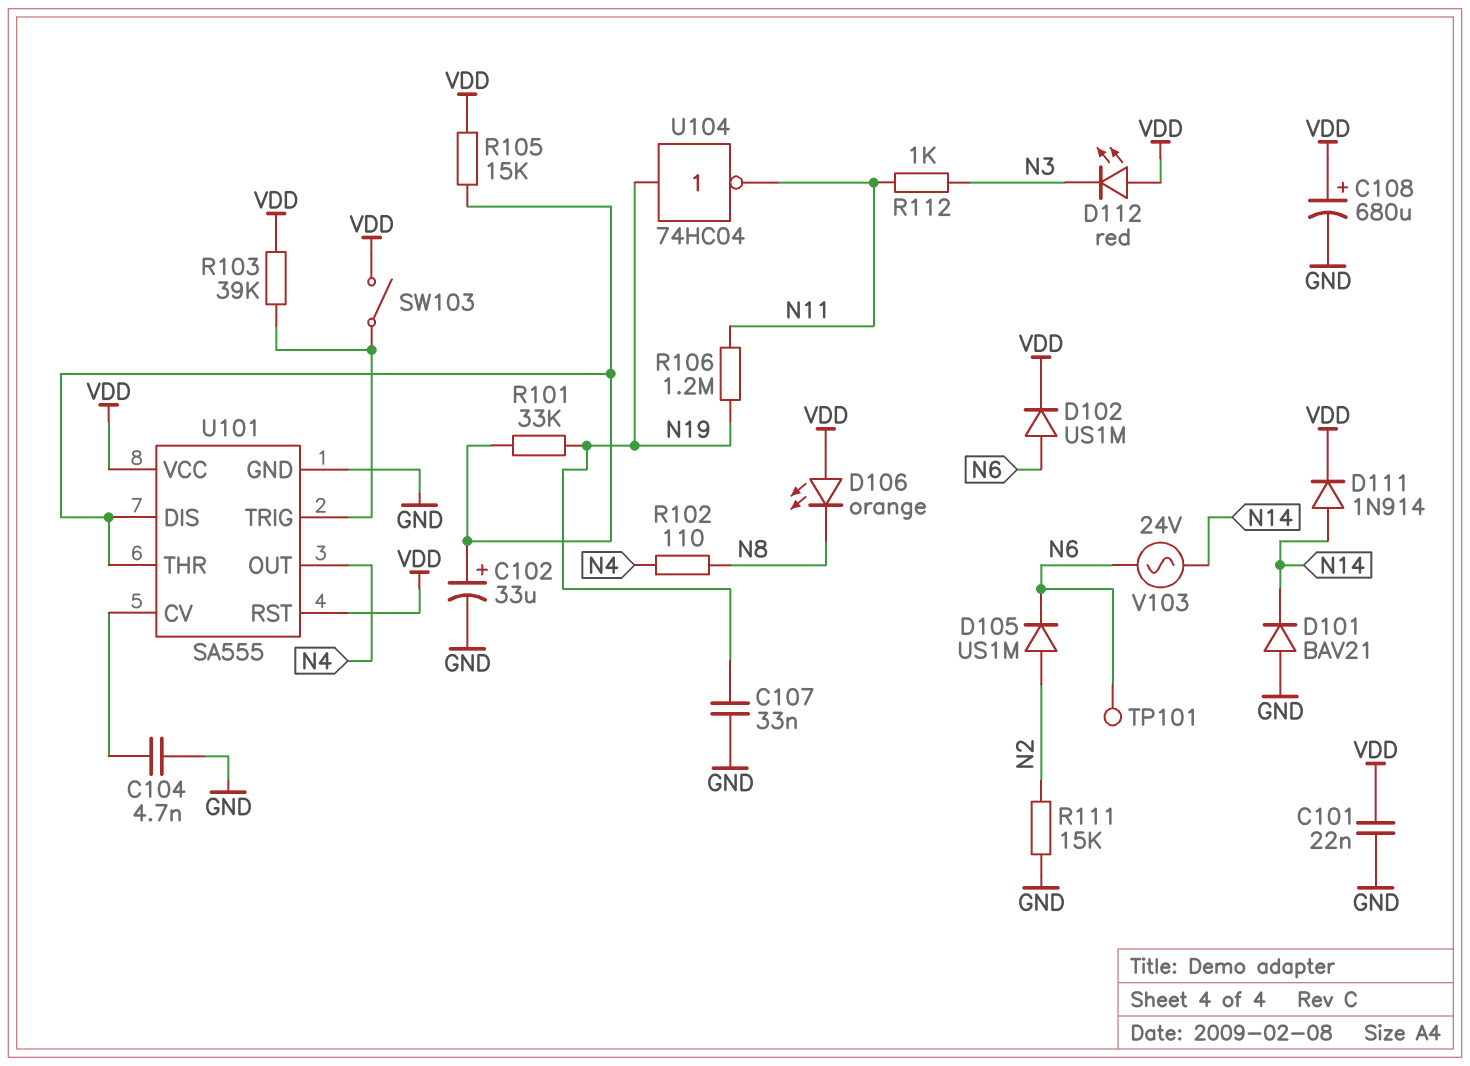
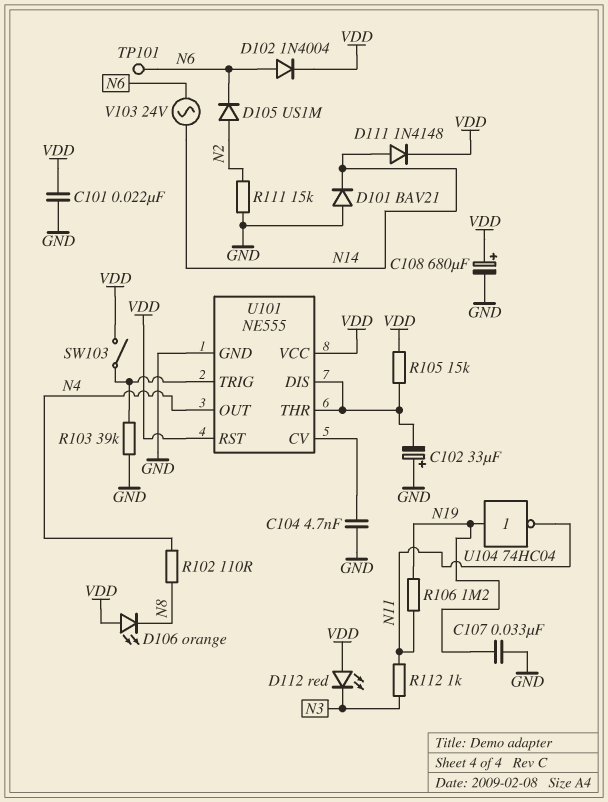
C102: 33uF (plus U101/DIS, minus GND) -> 33uF (plus GND, minus U101/DIS)
D102: diode US1M (A N6, K VDD) -> diode 1N4004 (A N6, K VDD)
D111: diode 1N914 (A N14, K VDD) -> diode 1N4148 (A N14, K VDD)
R101: 33k (N19, U101/DIS) -> none
R103: 39k (U101/TRIG, VDD) -> 39k (GND, U101/TRIG)
U101: SA555 -> NE555

